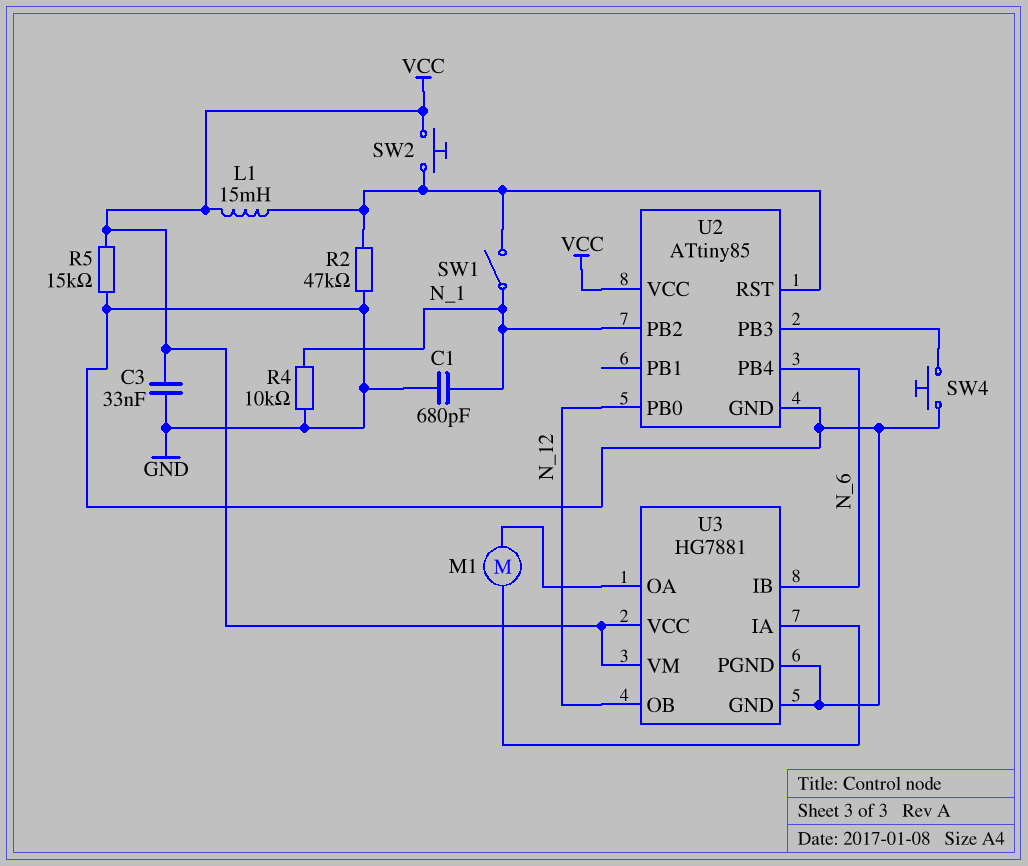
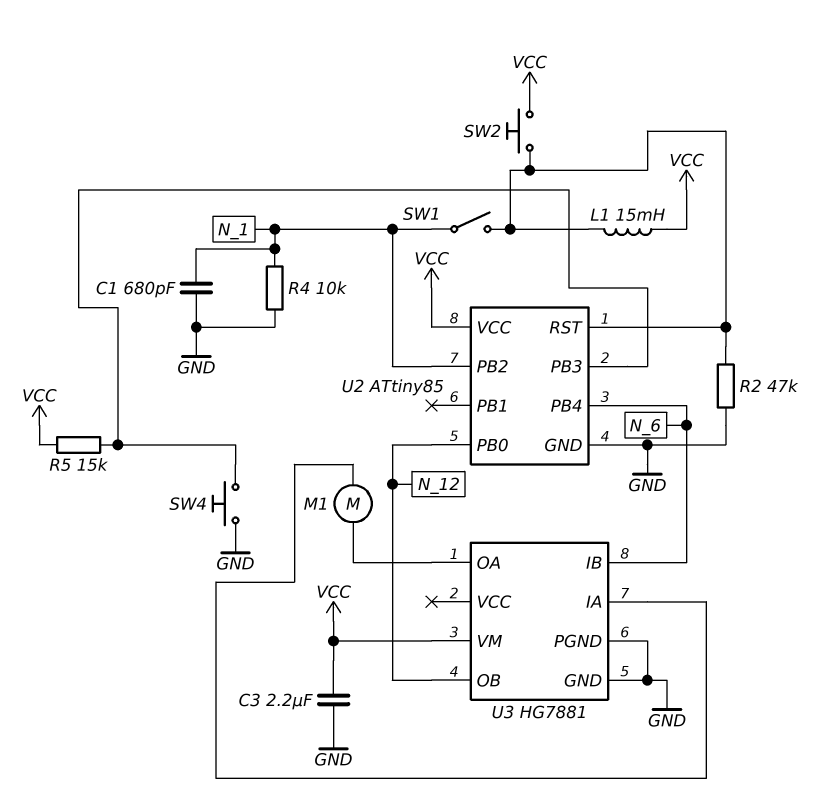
C3: 33nF (GND, VCC) -> 2.2uF (GND, VCC)
R5: 15k (GND, VCC) -> 15k (U2/PB3, VCC)
U3 pin VCC: VCC -> none

